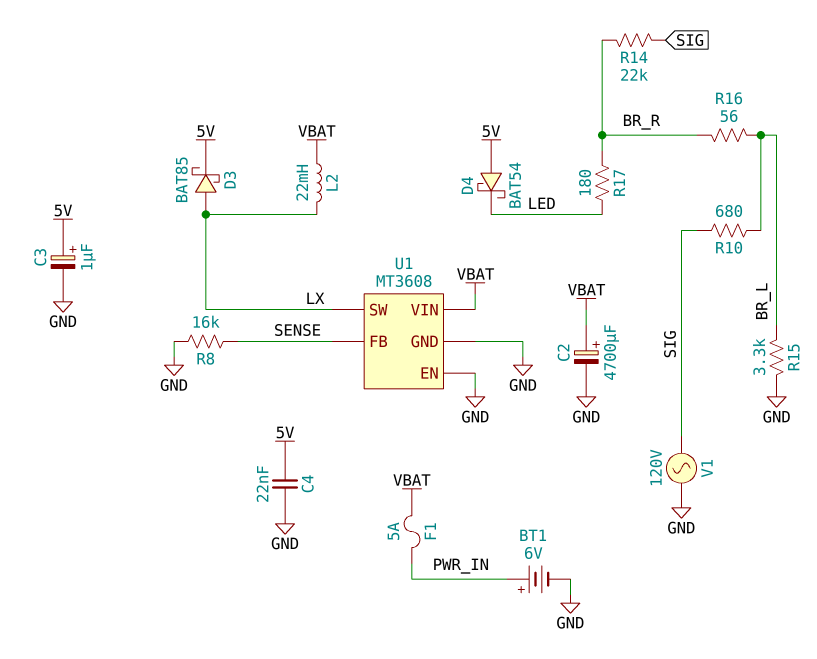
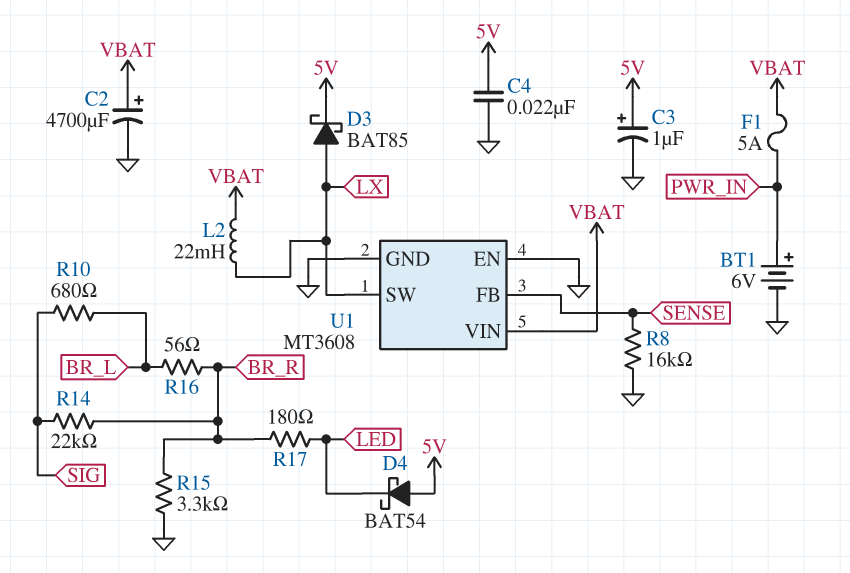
R15: 3.3k (BR_L, GND) -> 3.3k (BR_R, GND)
V1: AC 120V (GND, SIG) -> none

